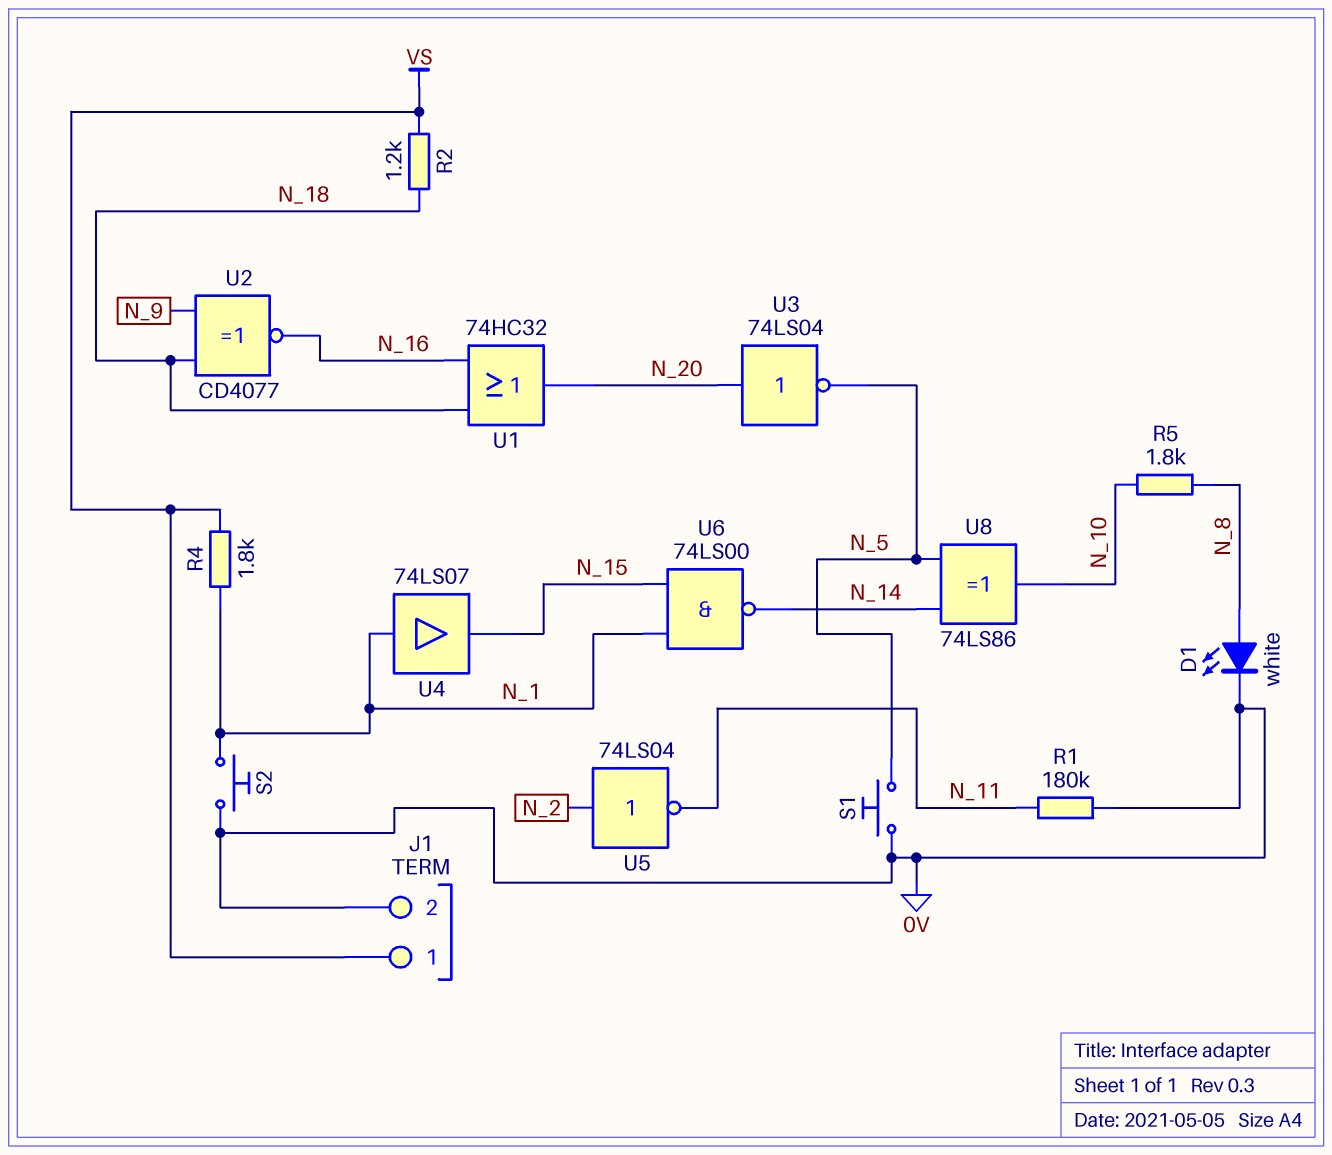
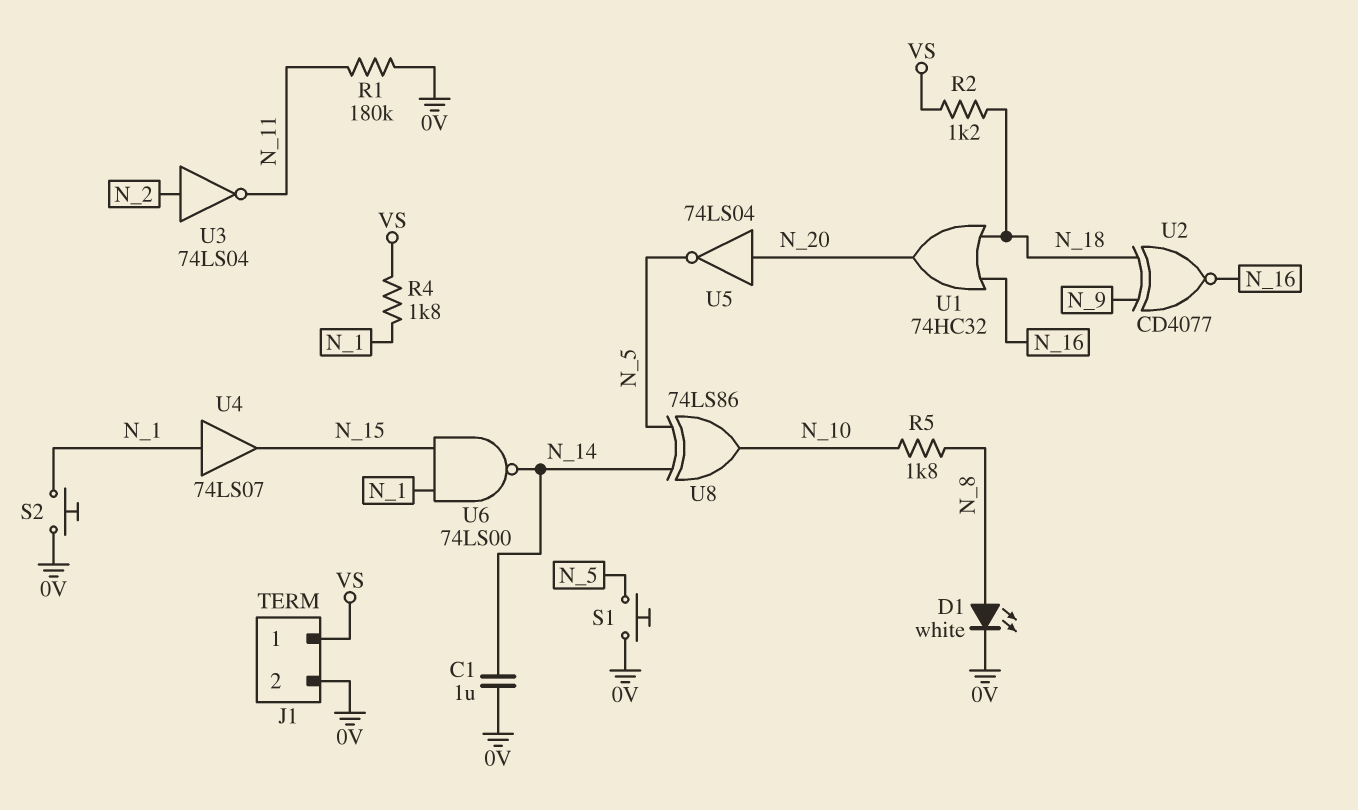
C1: none -> 1uF (0V, N_14)
U3: NOT 74LS04 (in N_20, out N_5) -> NOT 74LS04 (in N_2, out N_11)
U5: NOT 74LS04 (in N_2, out N_11) -> NOT 74LS04 (in N_20, out N_5)

